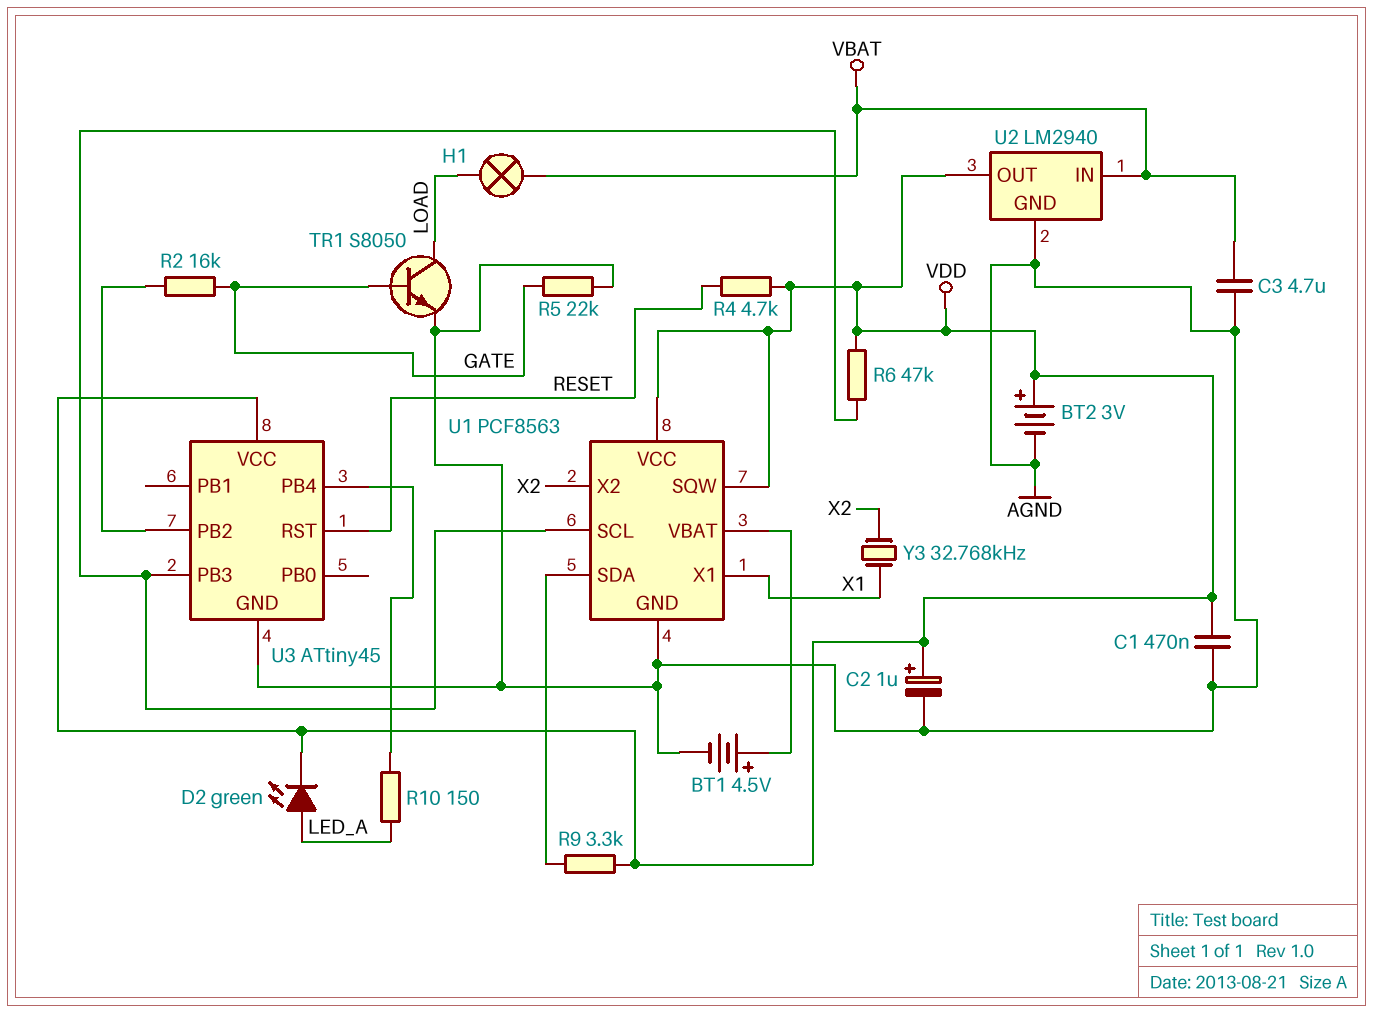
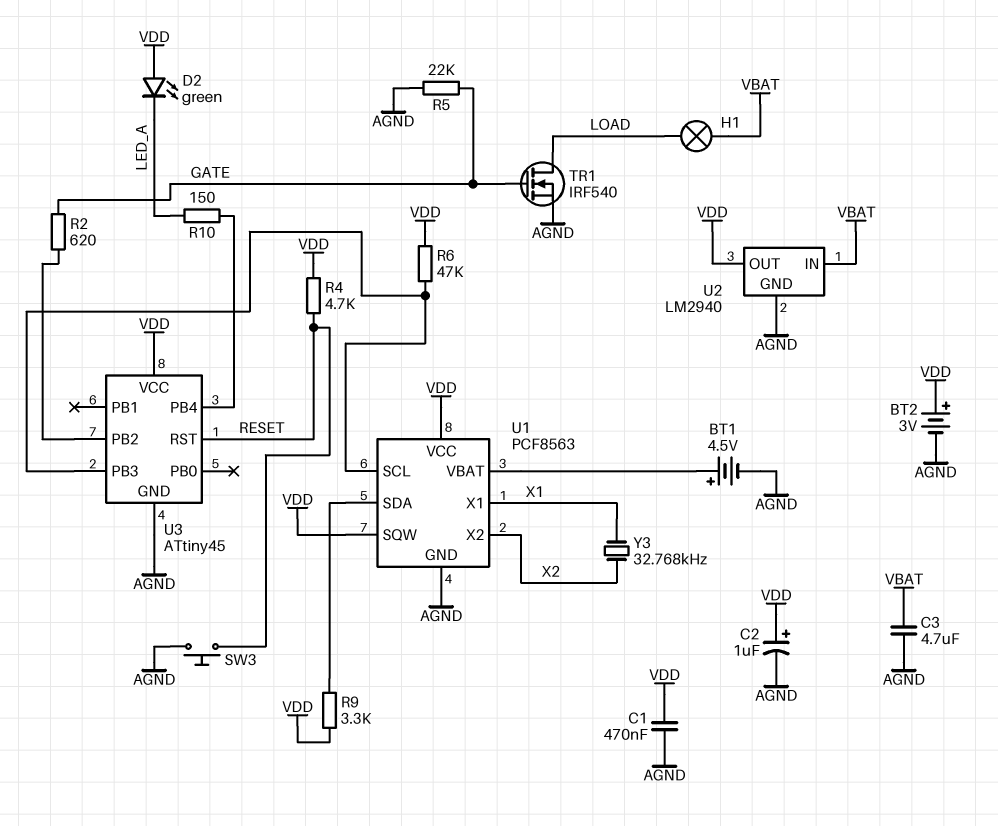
D2: LED green (A LED_A, K VDD) -> LED green (A VDD, K LED_A)
R2: 16k (GATE, U3/PB2) -> 620 (GATE, U3/PB2)
SW3: none -> button (AGND, RESET)
TR1: NPN S8050 (B GATE, C LOAD, E AGND) -> NMOS IRF540 (G GATE, D LOAD, S AGND)

